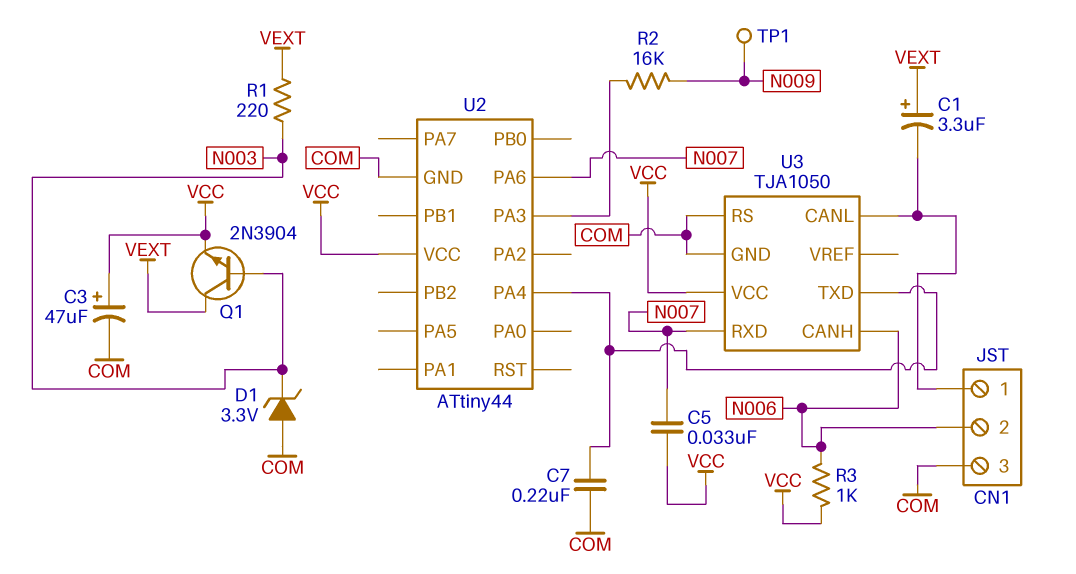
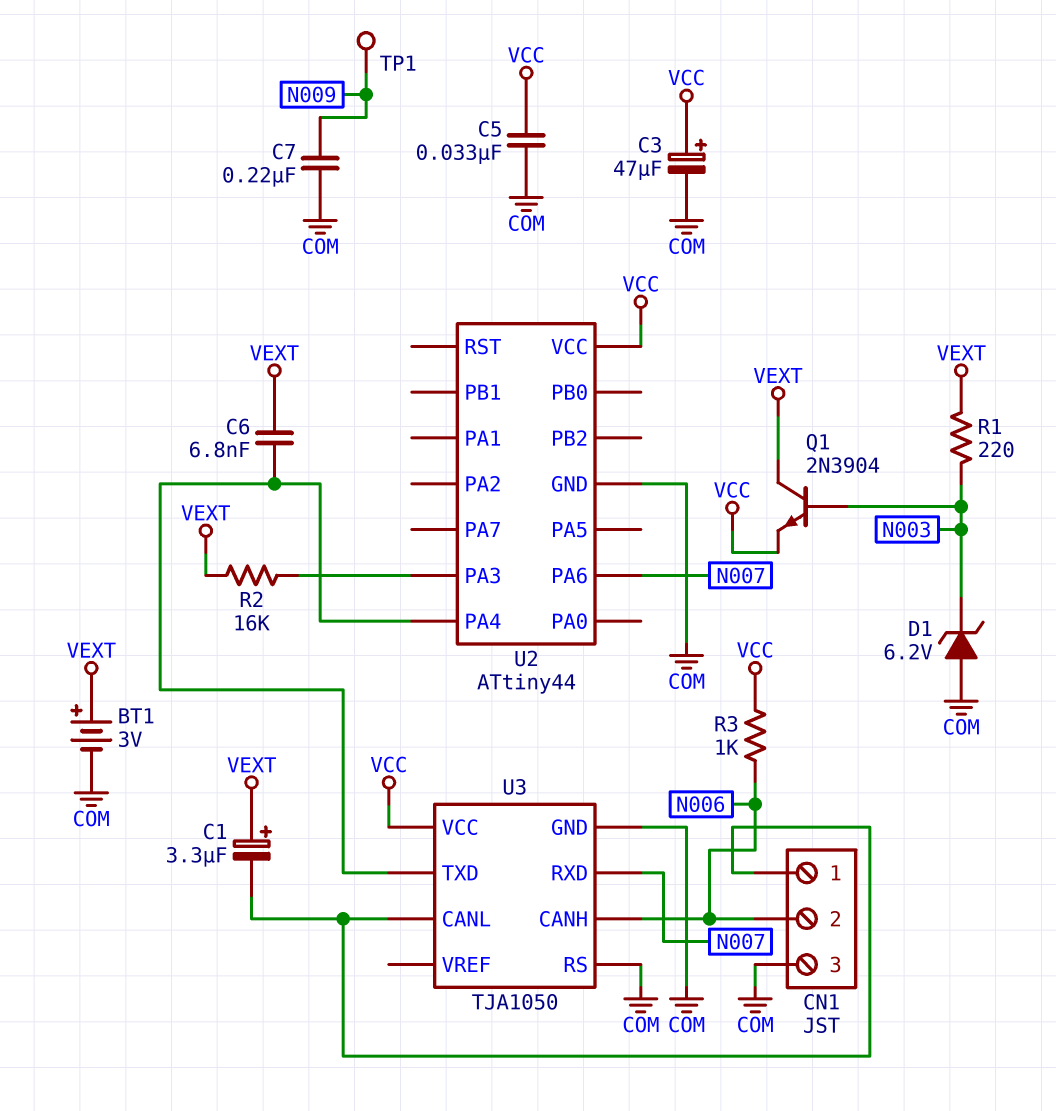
BT1: none -> 3V (plus VEXT, minus COM)
C5: 33nF (N007, VCC) -> 33nF (COM, VCC)
C6: none -> 6.8nF (U2/PA4, VEXT)
C7: 220nF (COM, U2/PA4) -> 220nF (COM, N009)
D1: zener 3.3V (A COM, K N003) -> zener 6.2V (A COM, K N003)
R2: 16k (N009, U2/PA3) -> 16k (U2/PA3, VEXT)

